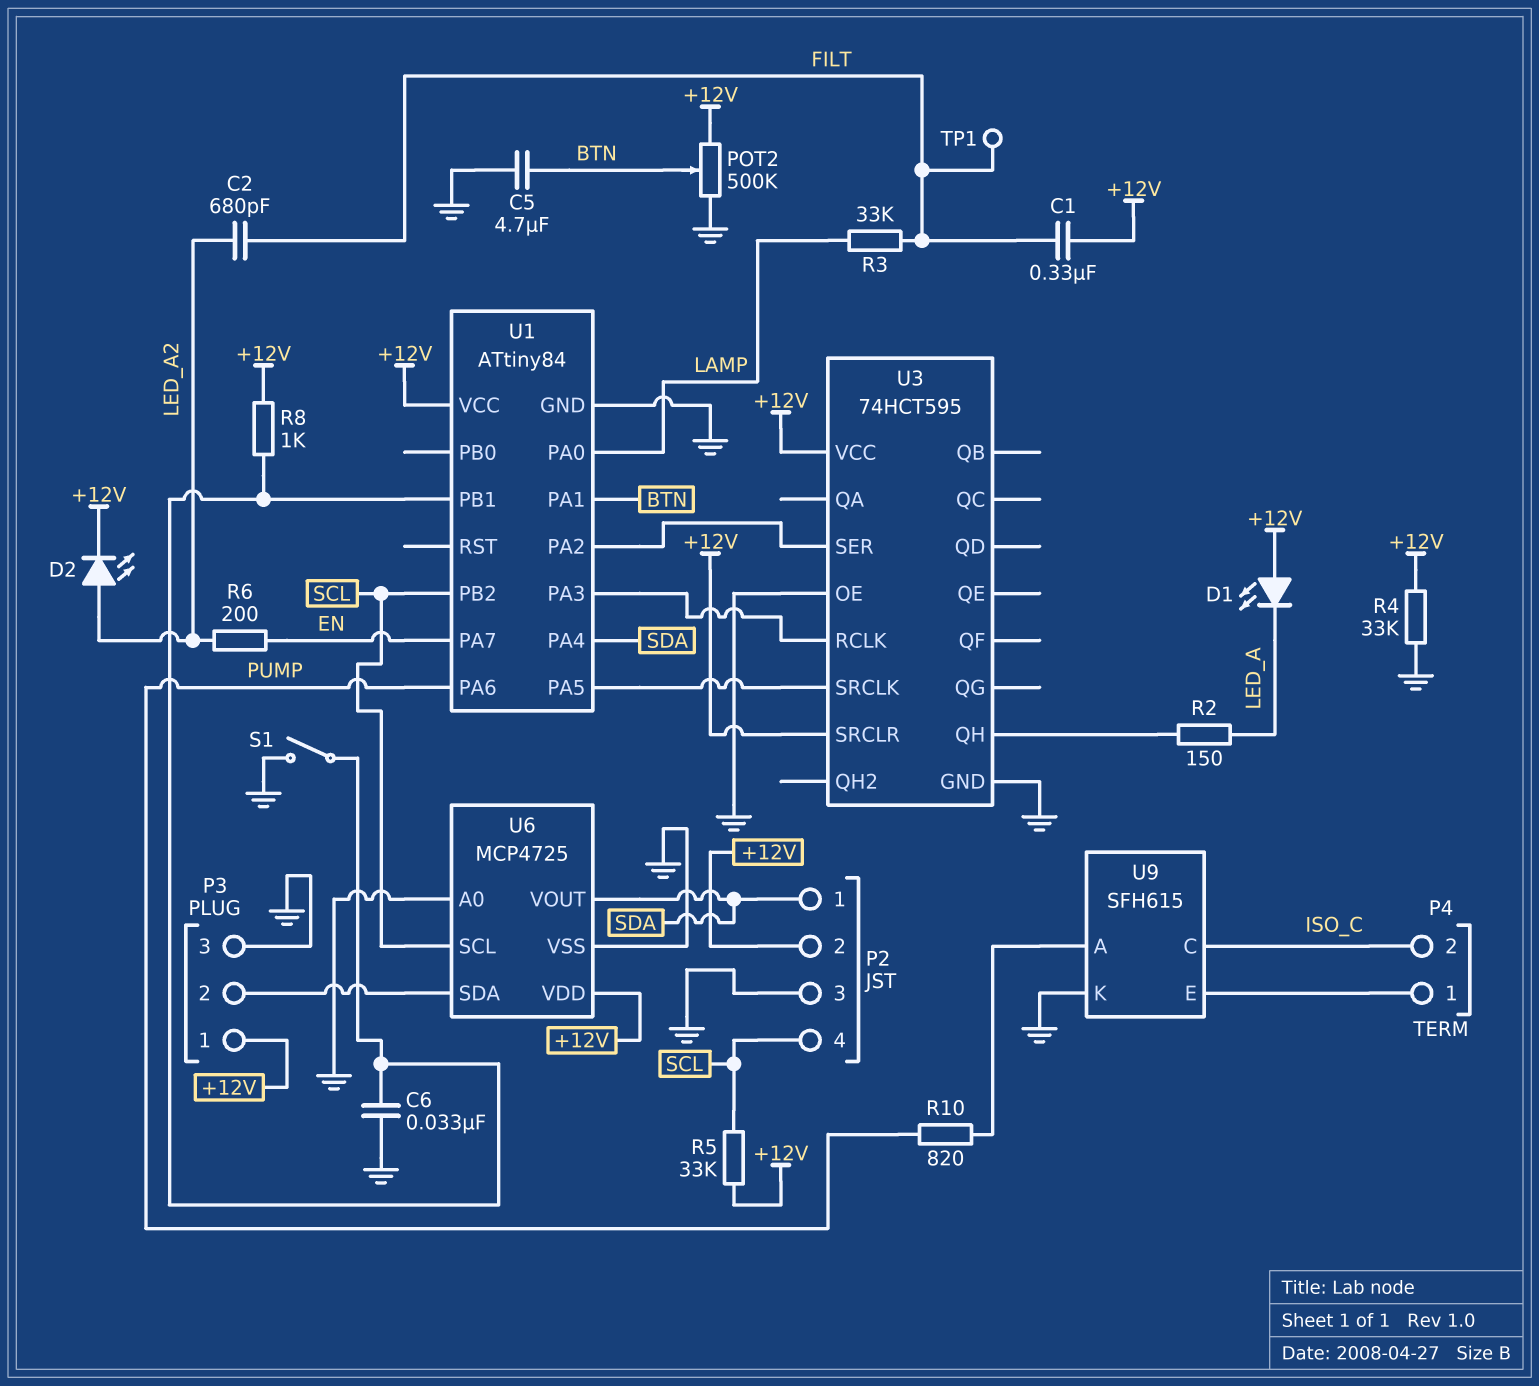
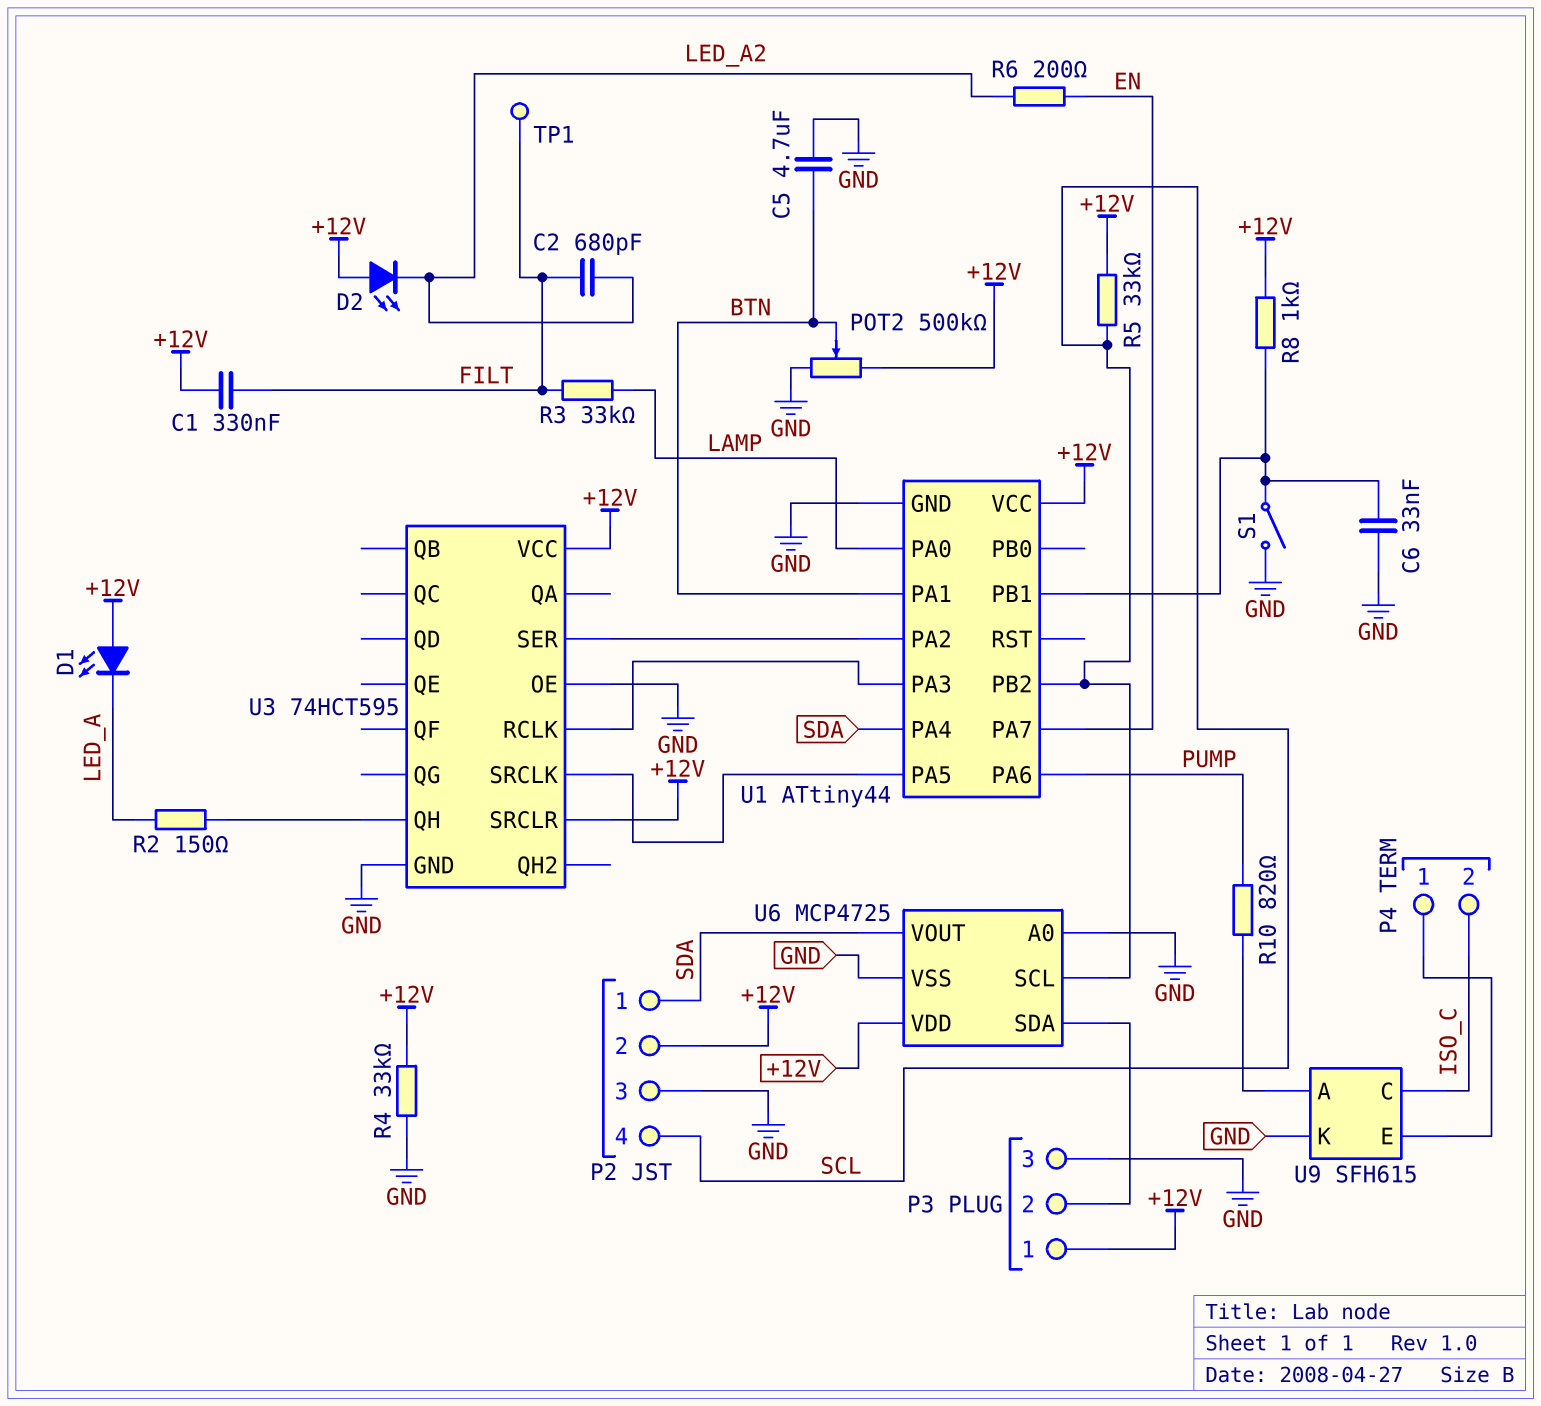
D2: LED (A LED_A2, K +12V) -> LED (A +12V, K LED_A2)
U1: ATtiny84 -> ATtiny44

